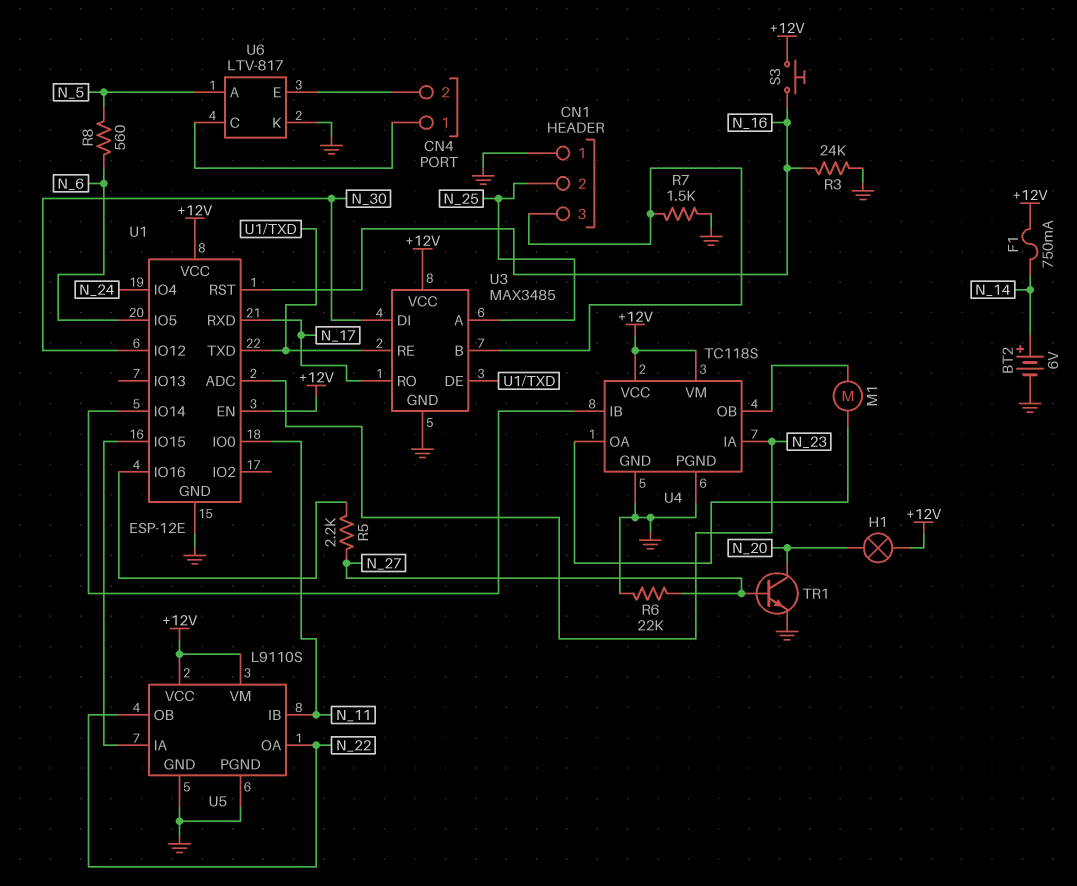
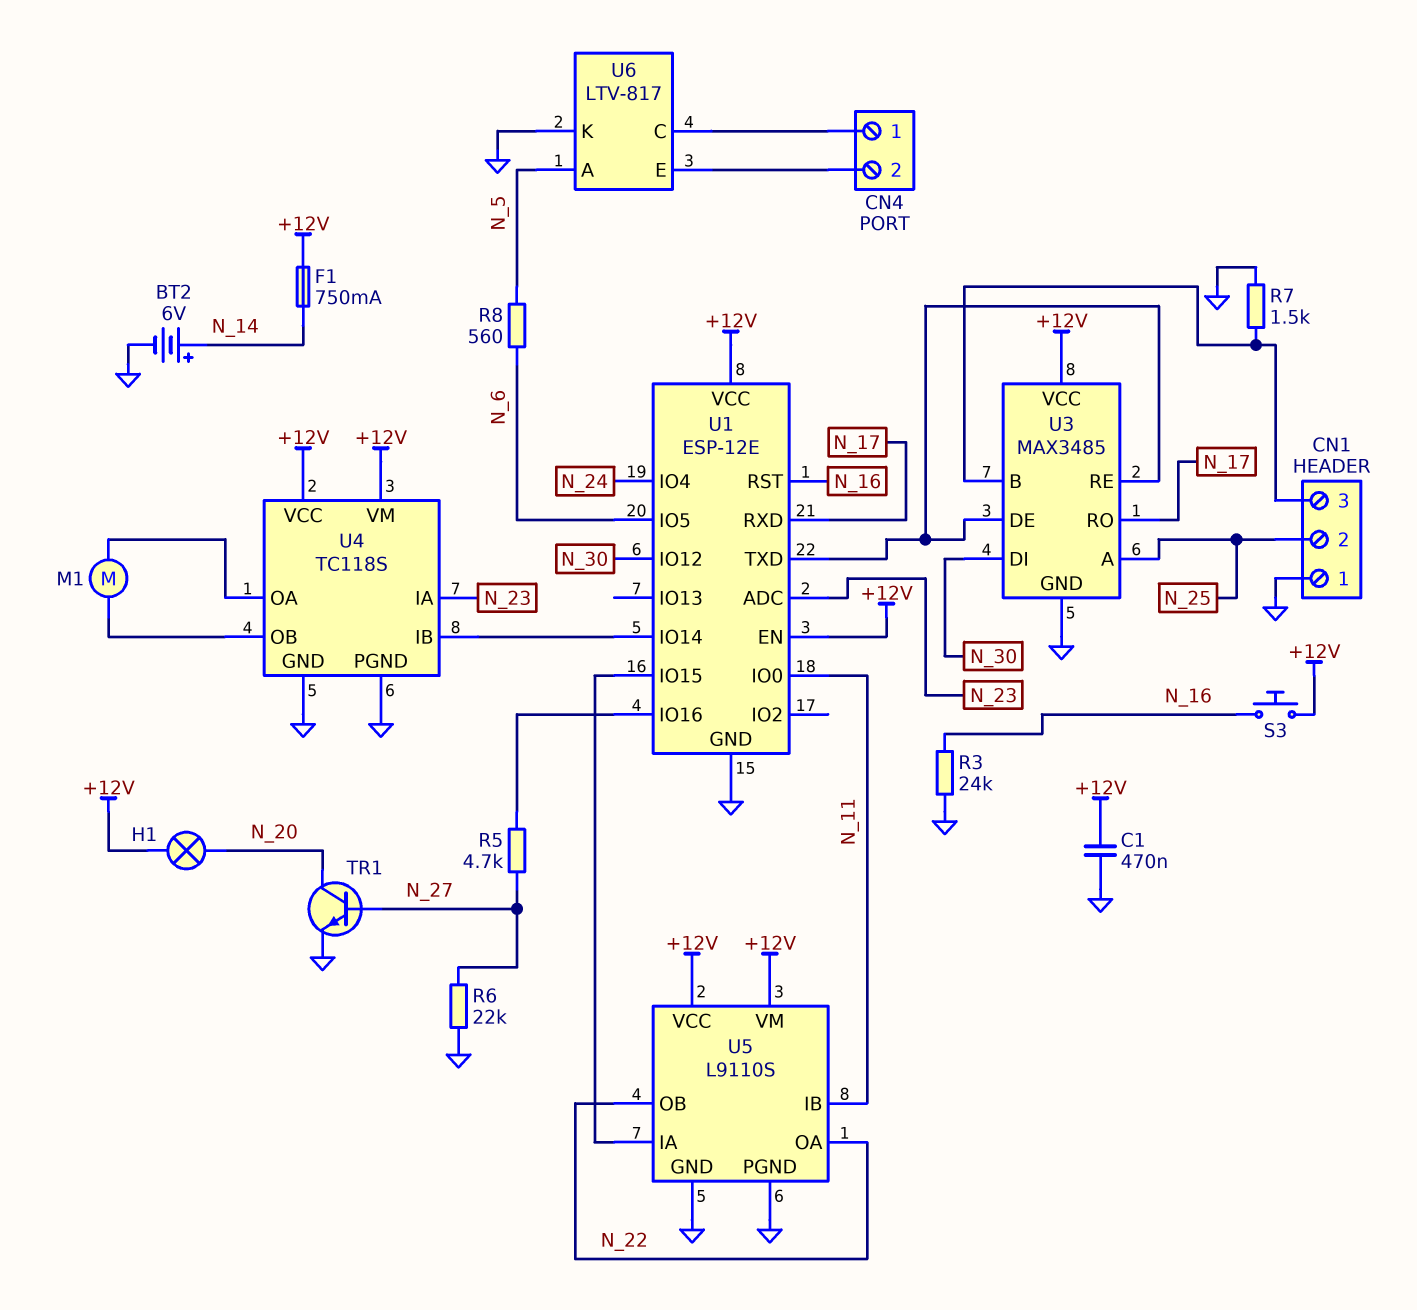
C1: none -> 470nF (+12V, GND)
R5: 2.2k (N_27, U1/IO16) -> 4.7k (N_27, U1/IO16)

